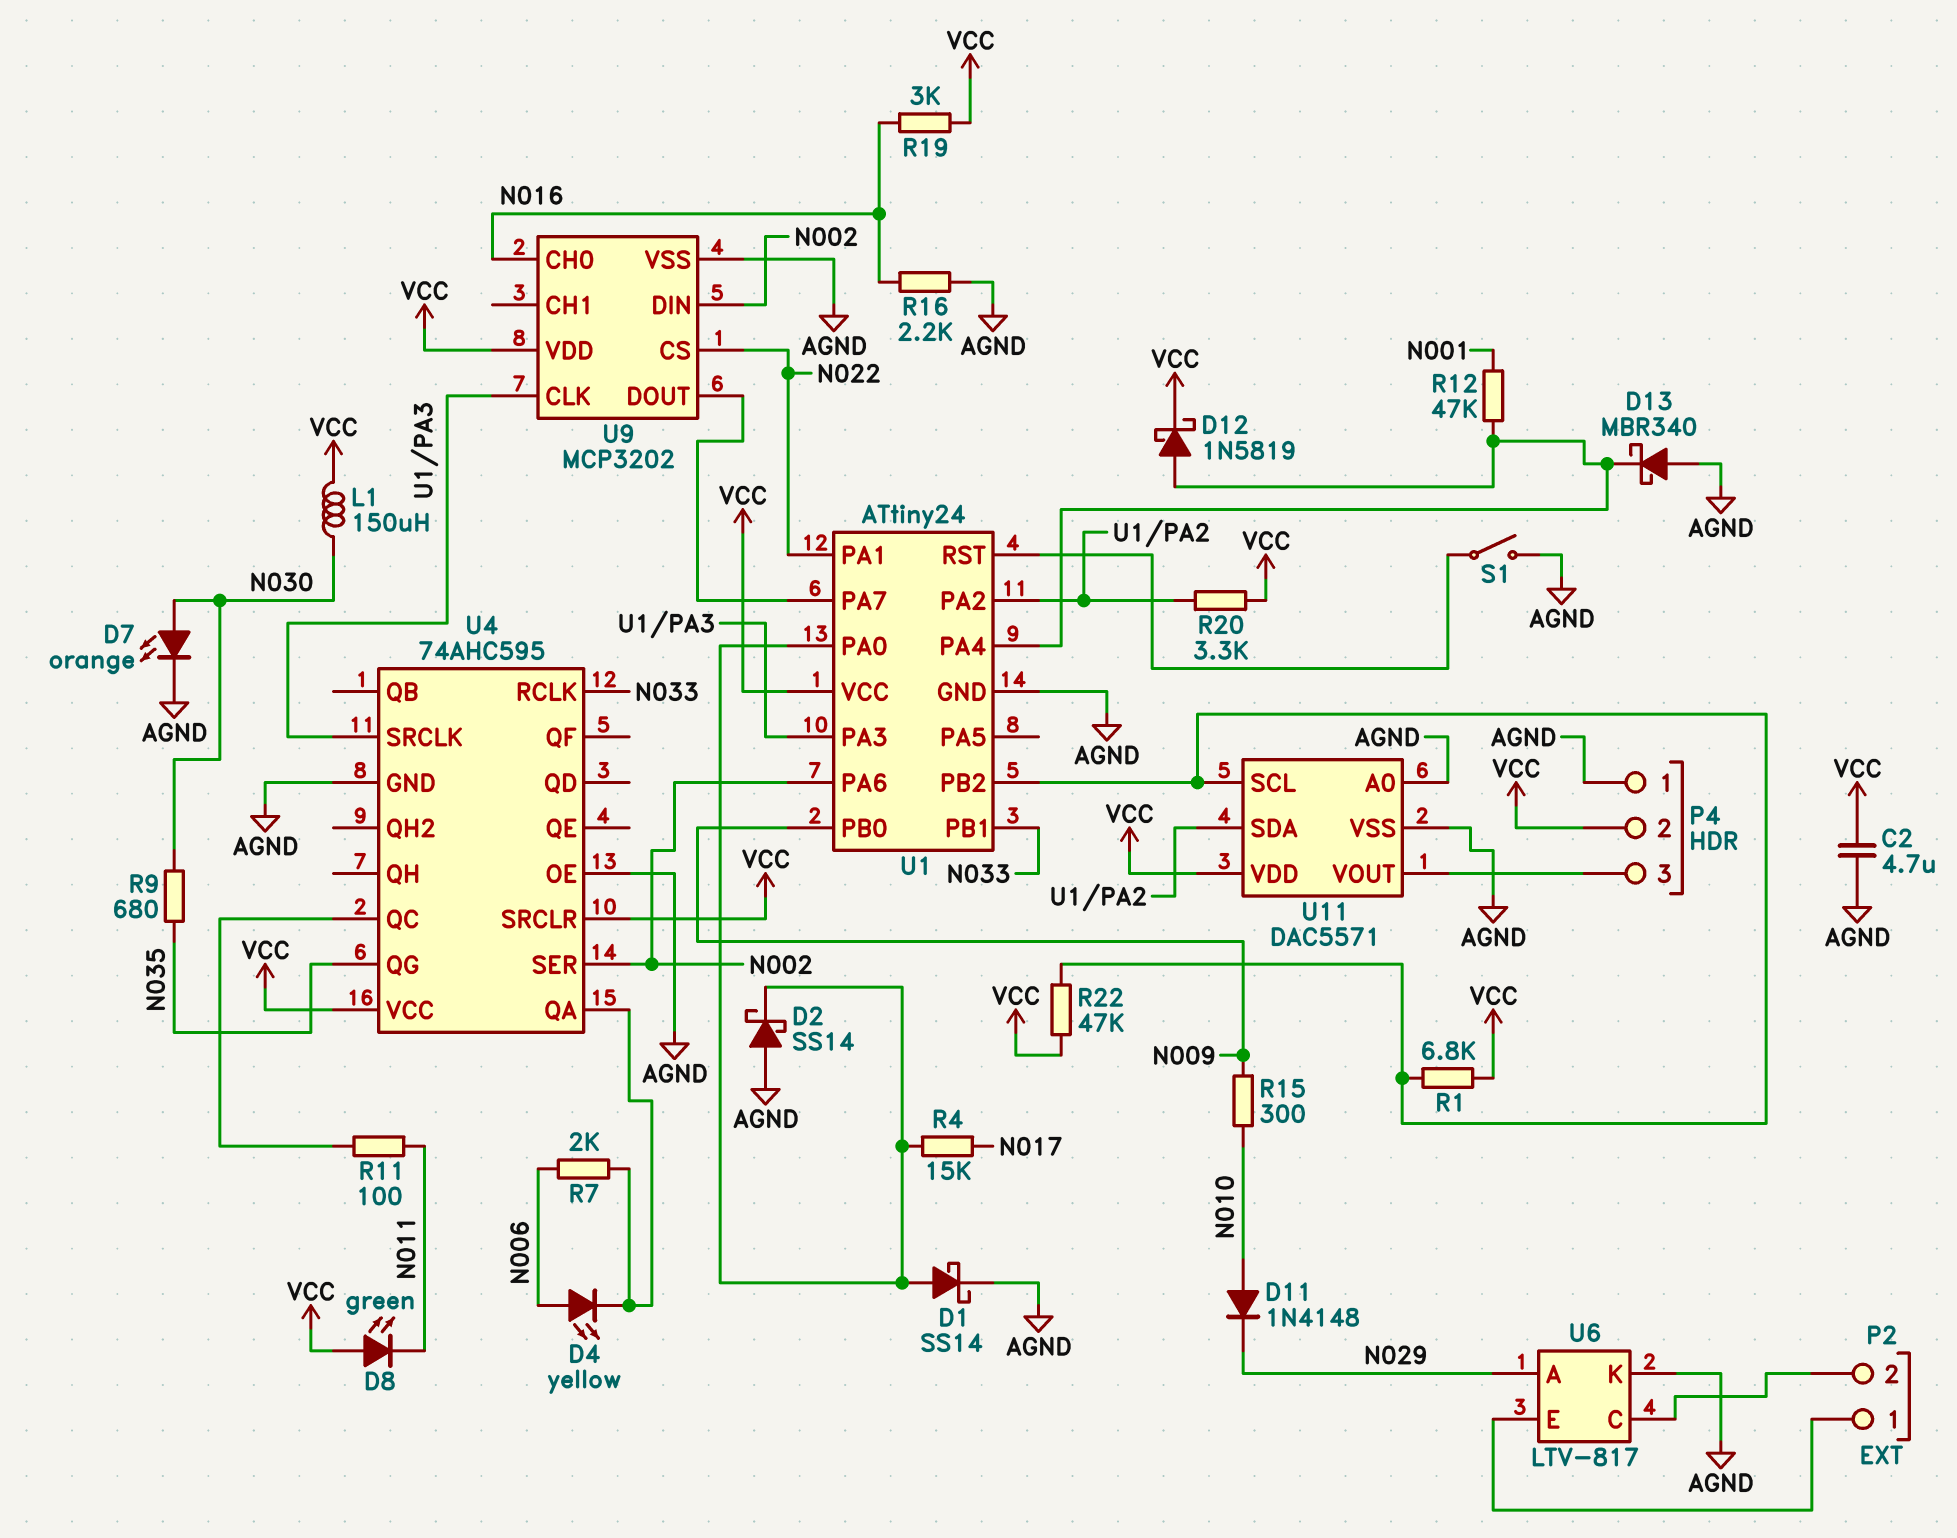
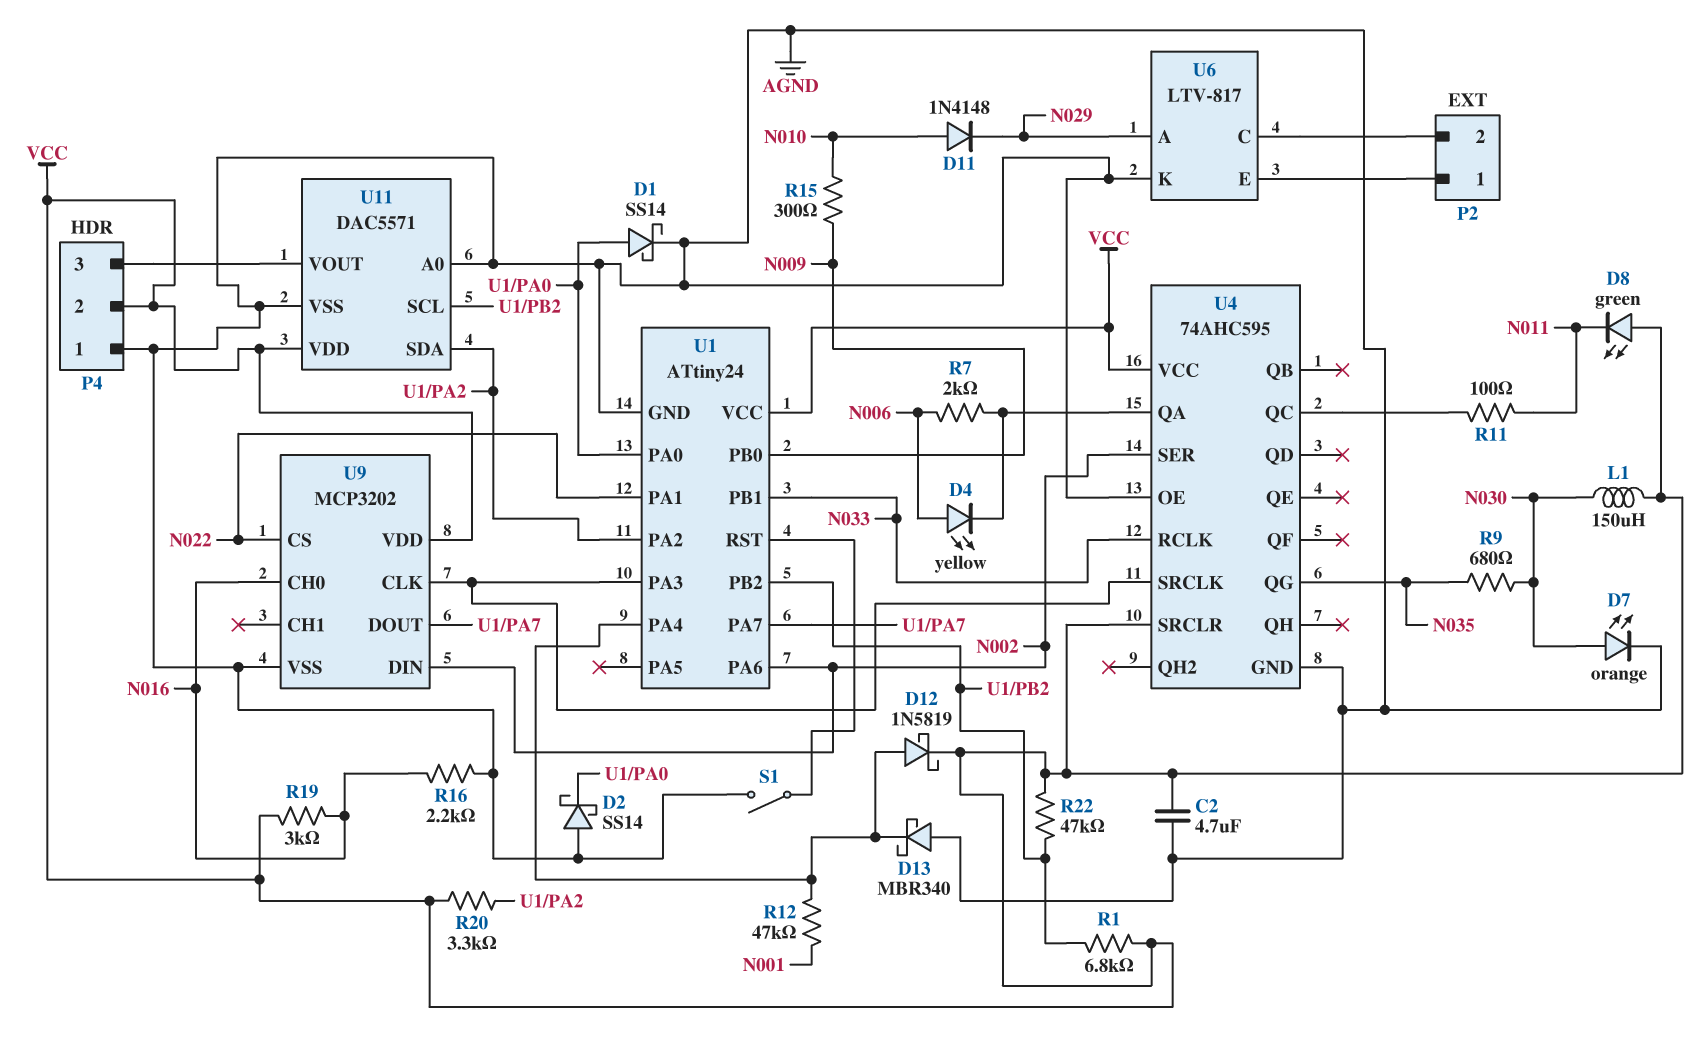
R4: 15k (N017, U1/PA0) -> none

